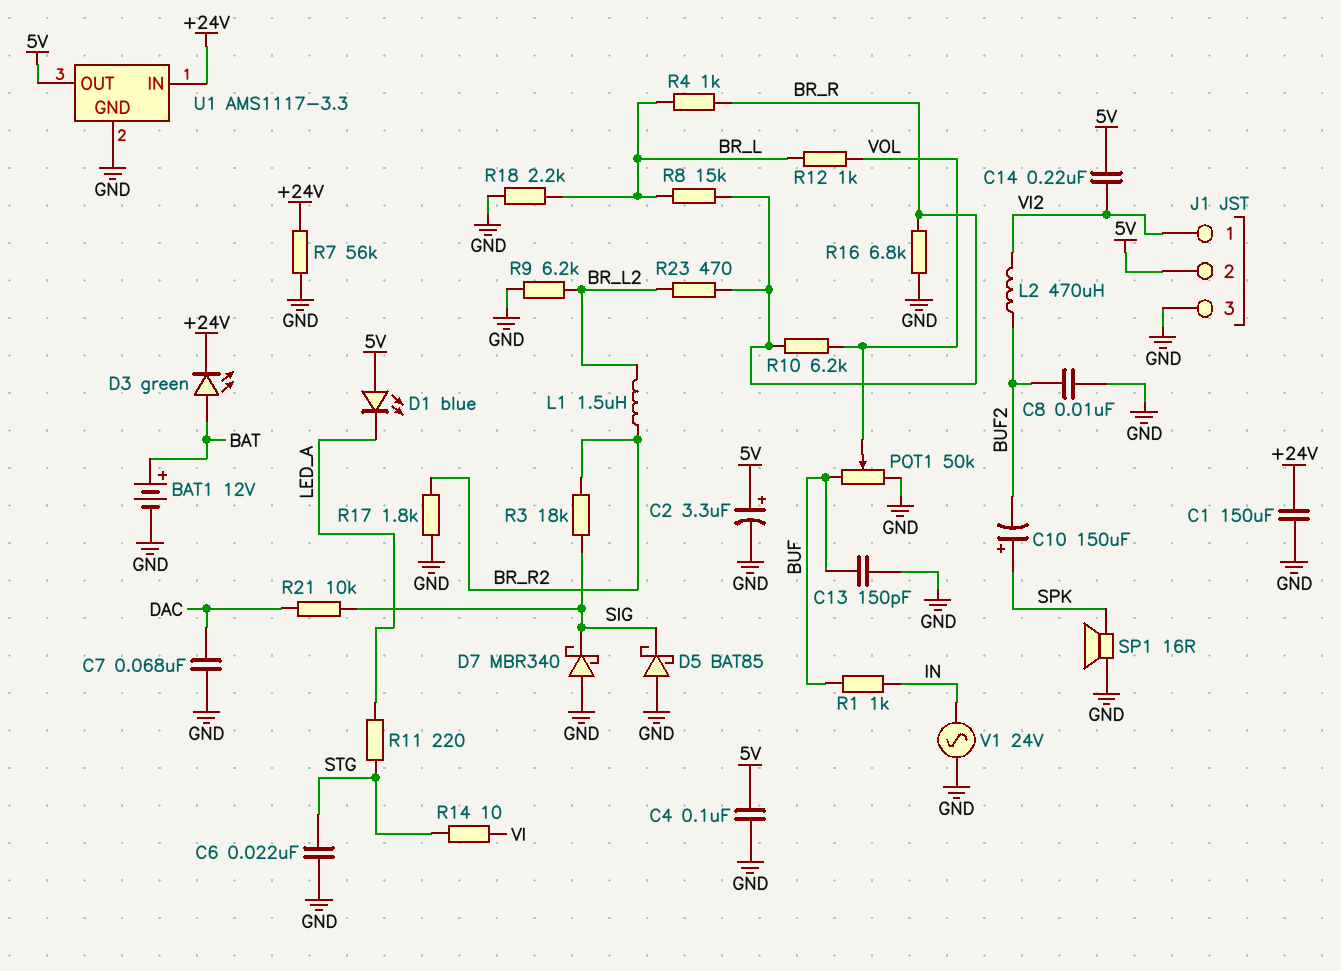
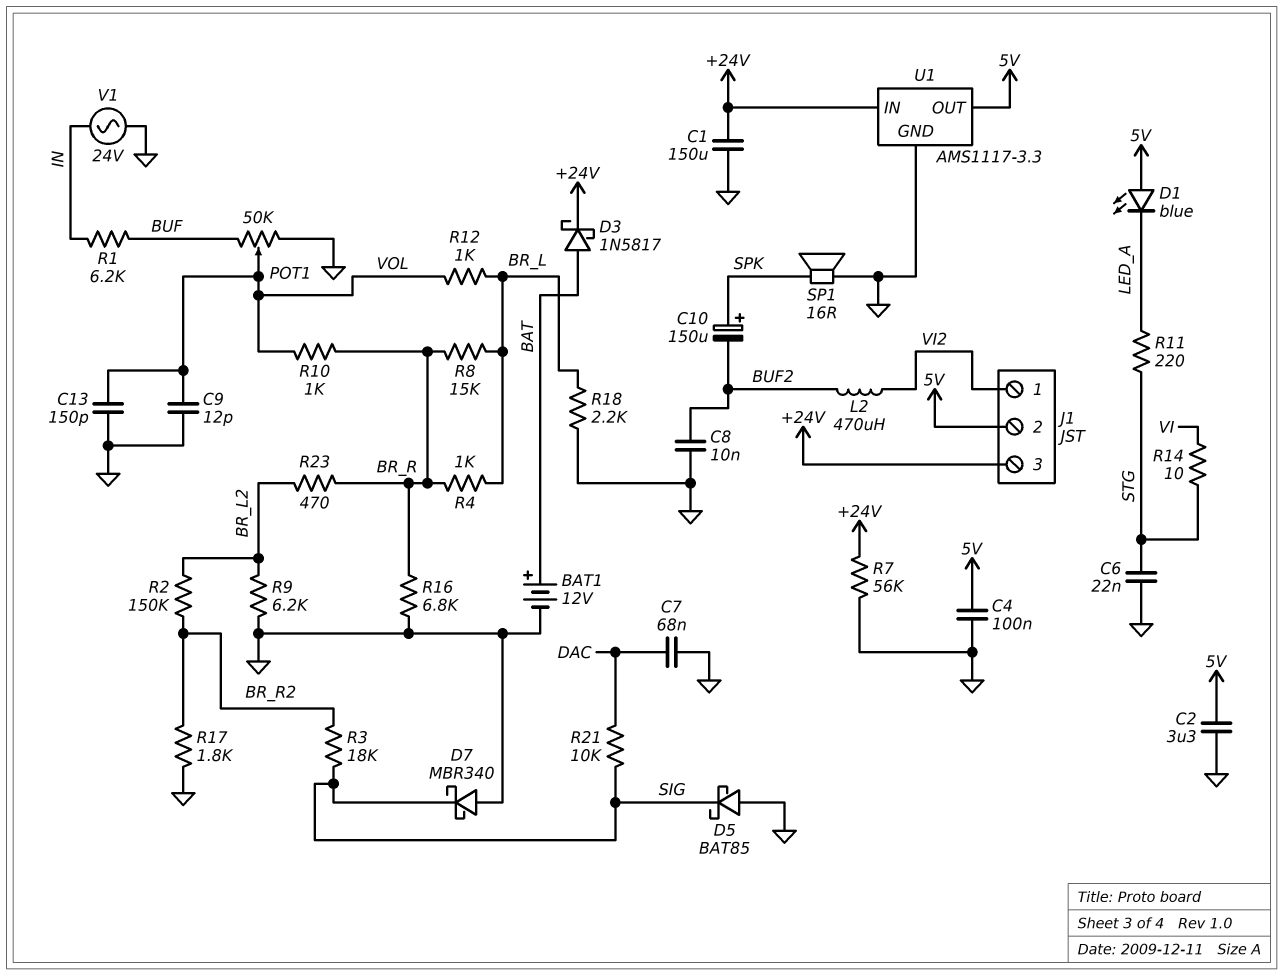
C2: 3.3uF (plus 5V, minus GND) -> 3.3uF (5V, GND)
C9: none -> 12pF (GND, VOL)
C13: 150pF (BUF, GND) -> 150pF (GND, VOL)
C14: 220nF (5V, VI2) -> none
D3: LED green (A BAT, K +24V) -> schottky 1N5817 (A BAT, K +24V)
J1 pin 3: GND -> +24V
L1: 1.5uH (BR_L2, BR_R2) -> none
R1: 1k (BUF, IN) -> 6.2k (BUF, IN)
R2: none -> 150k (BR_L2, BR_R2)
R10: 6.2k (BR_R, VOL) -> 1k (BR_R, VOL)

